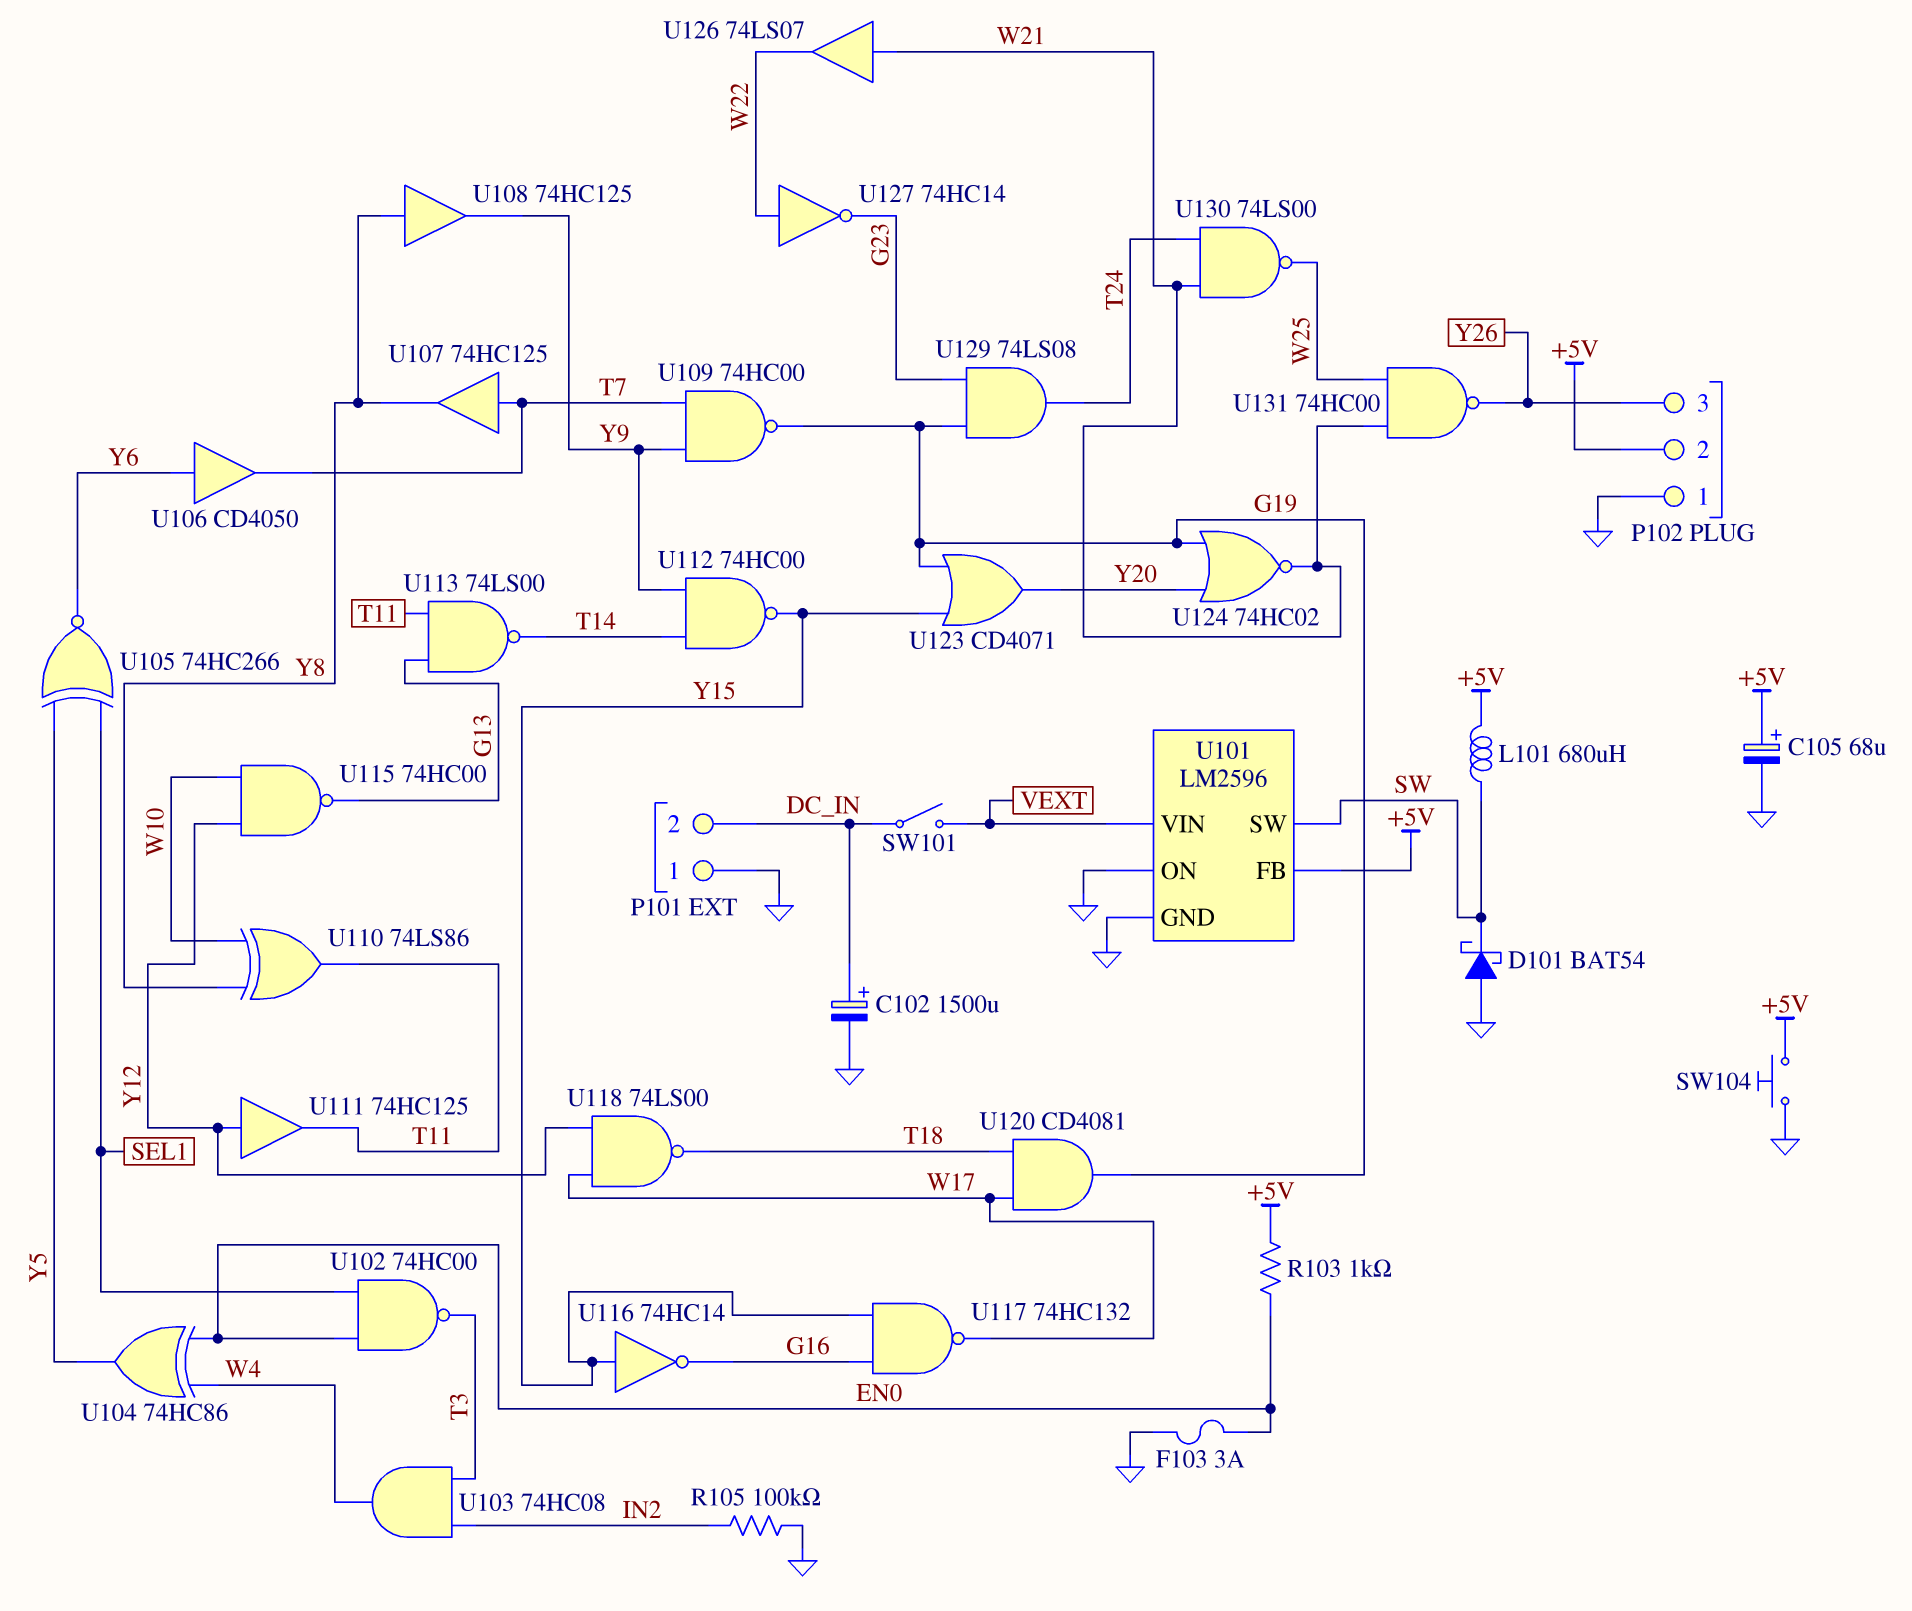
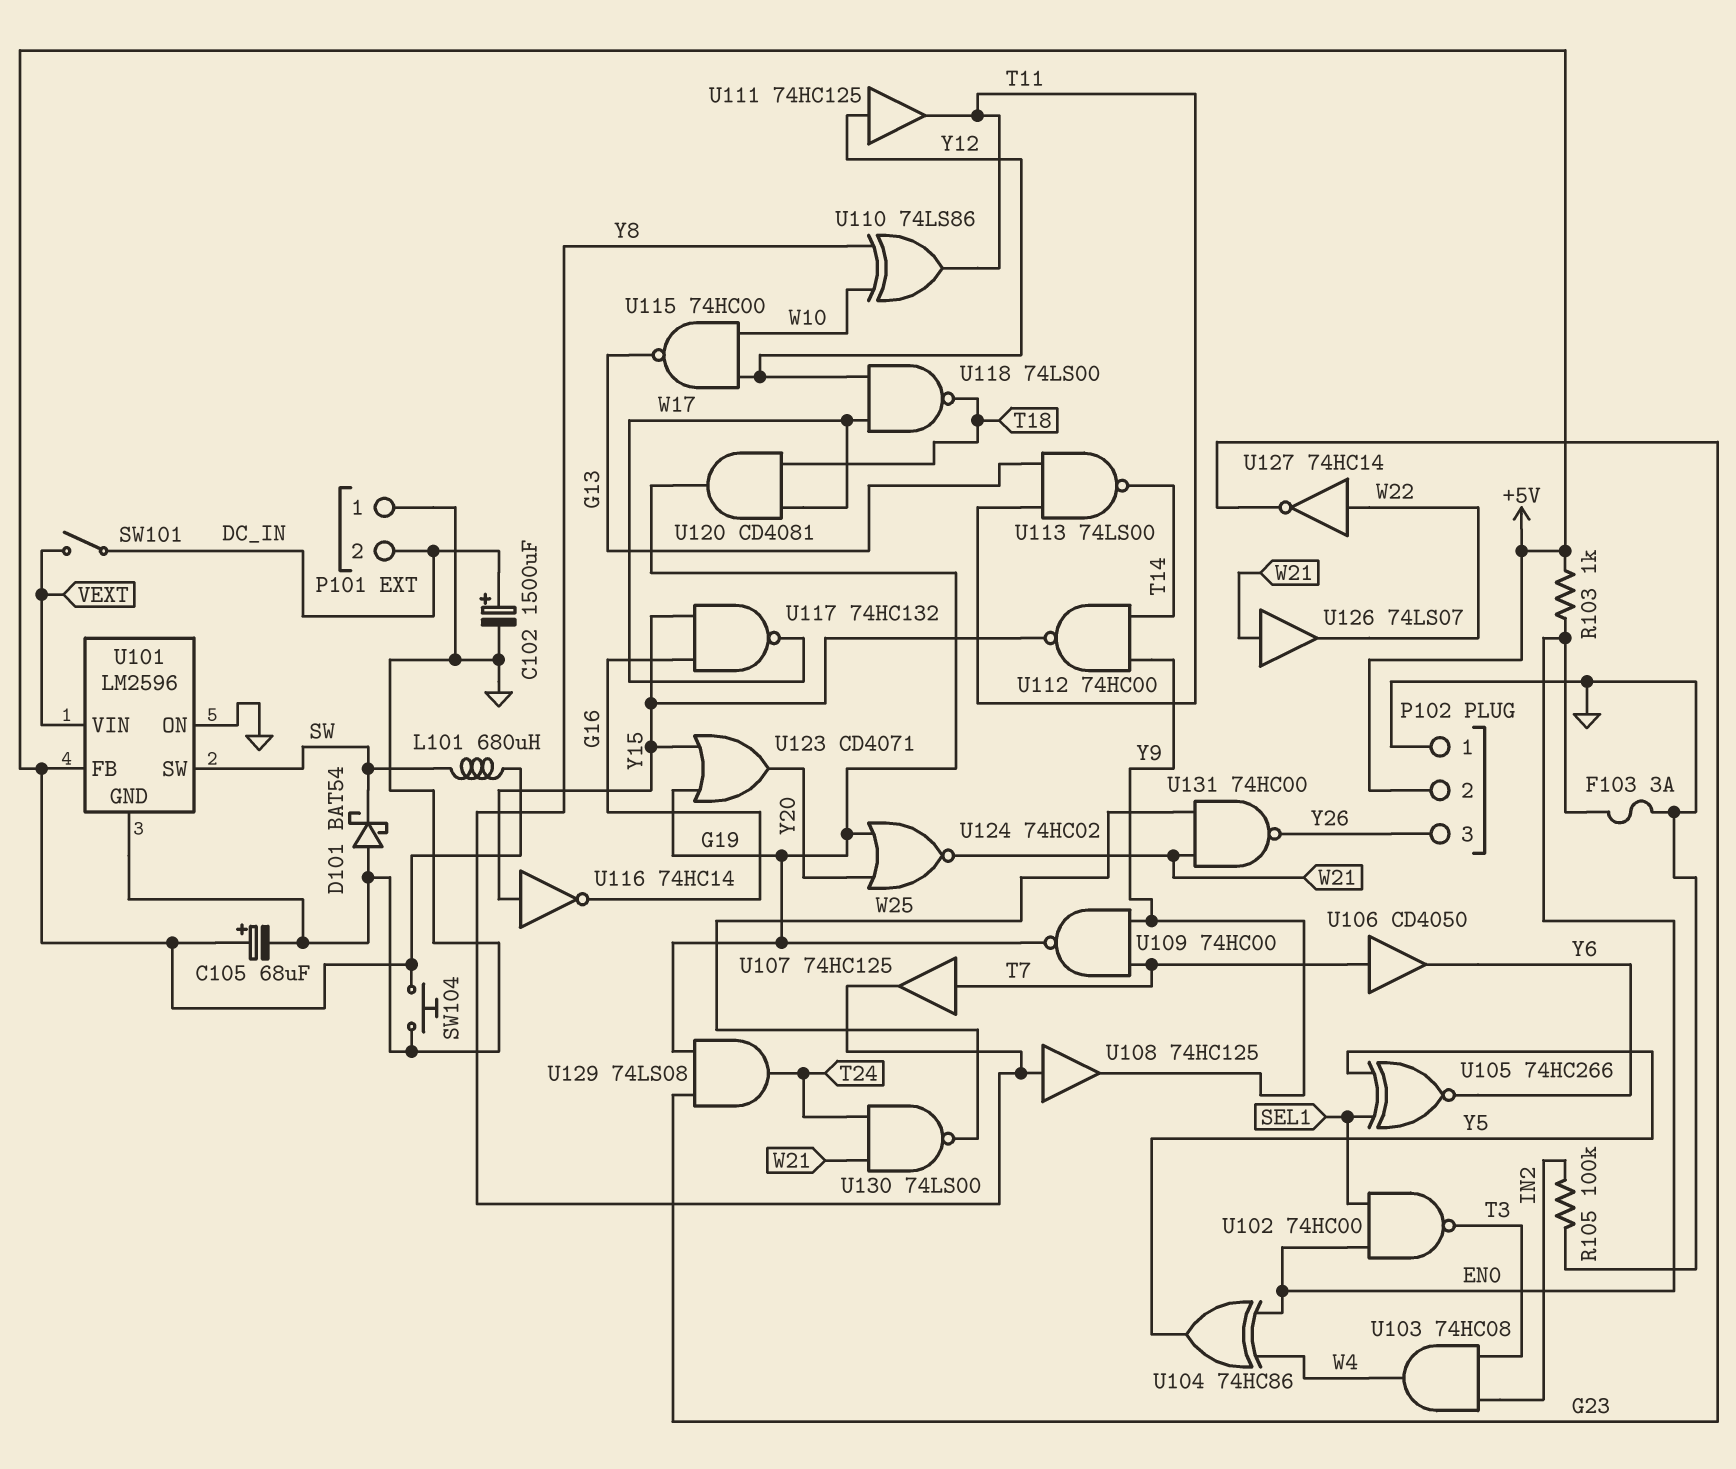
U106: buffer CD4050 (in Y6, out T7) -> buffer CD4050 (in T7, out Y6)

